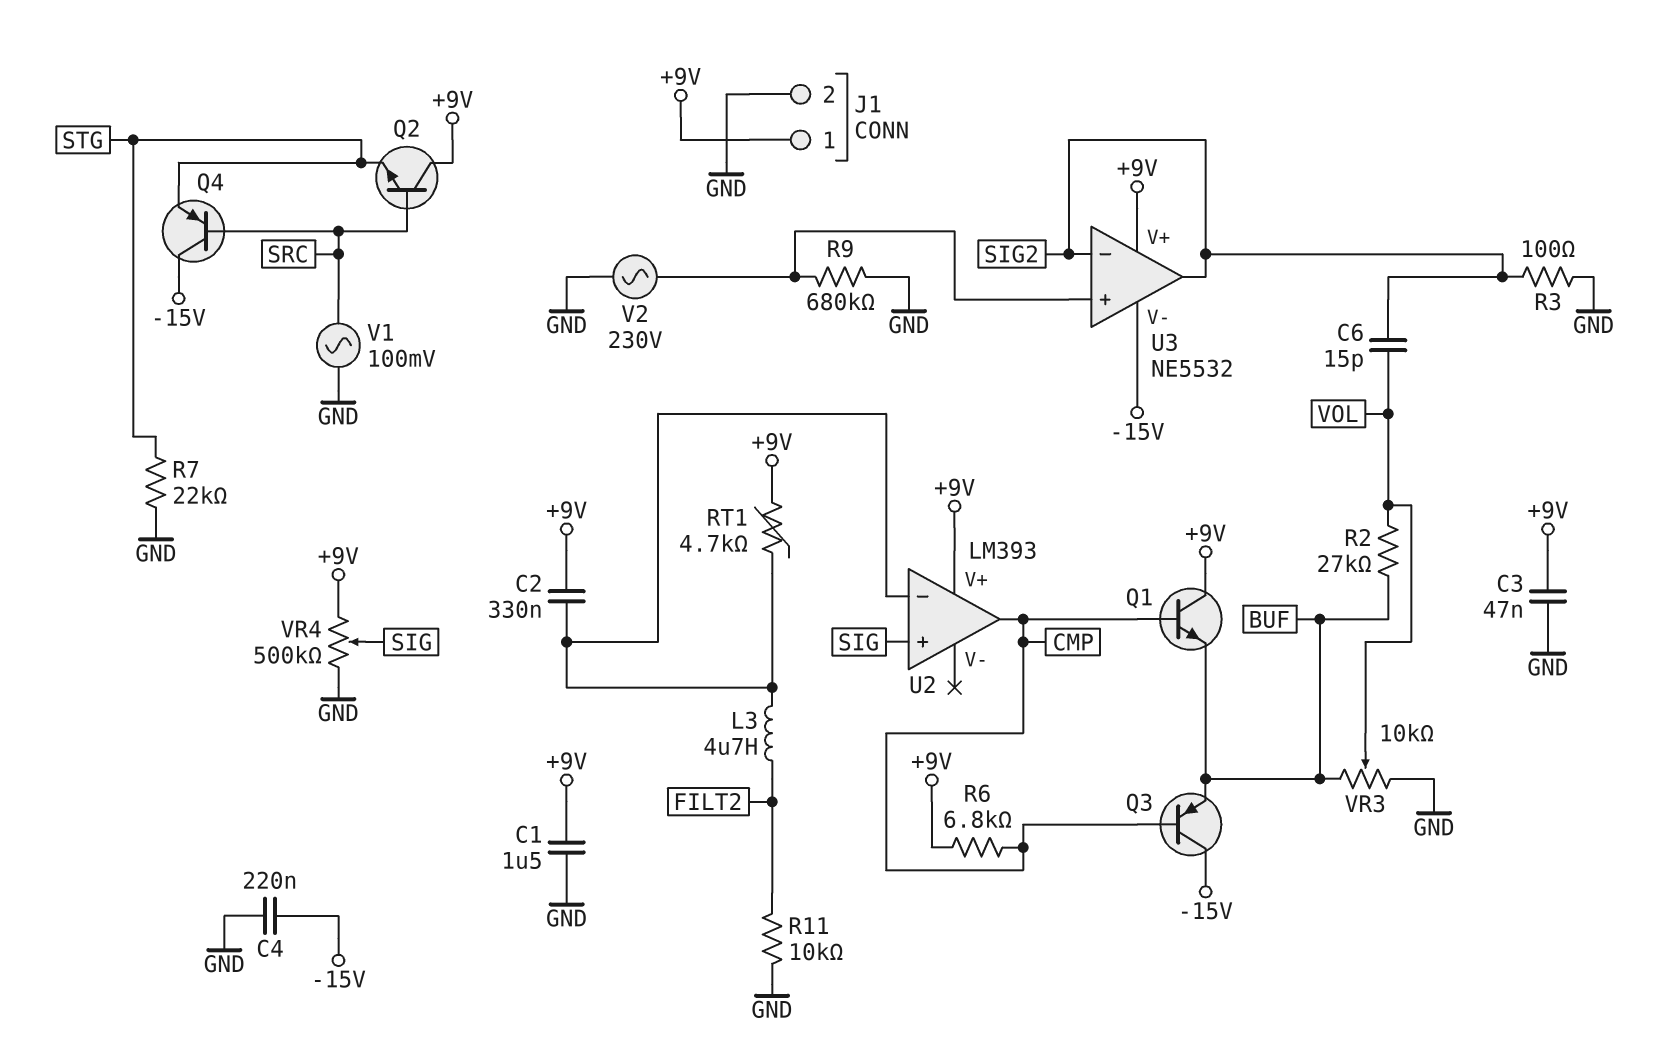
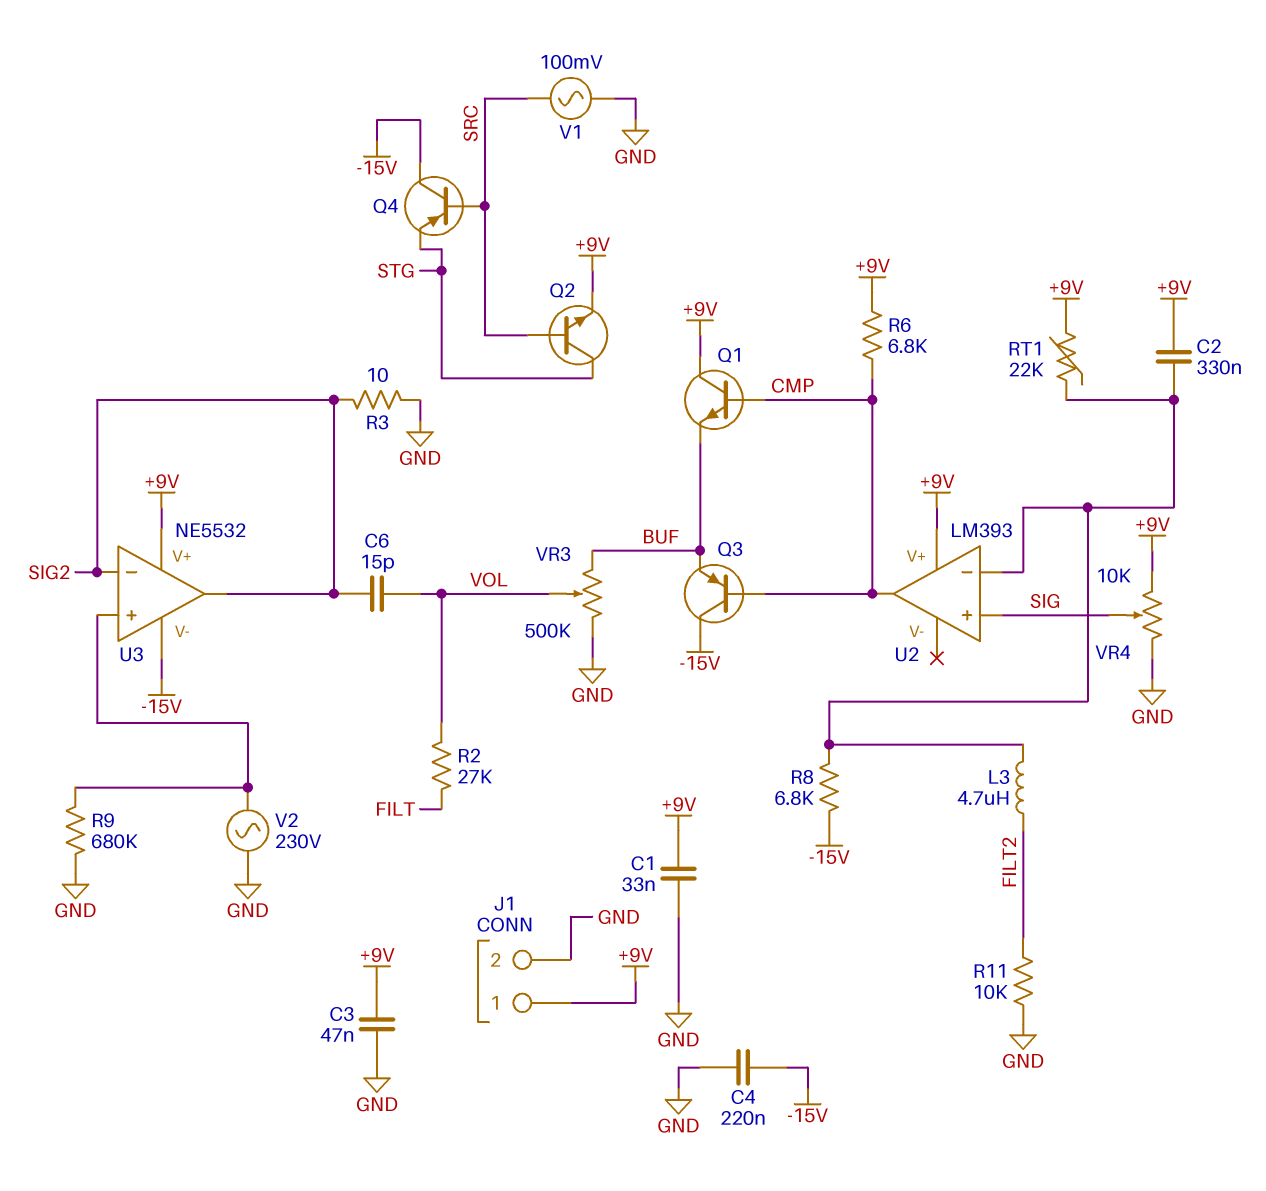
C1: 1.5uF (+9V, GND) -> 33nF (+9V, GND)
Q2: NPN (B SRC, C +9V, E STG) -> NPN (B SRC, C STG, E +9V)
R2: 27k (BUF, VOL) -> 27k (FILT, VOL)
R3: 100 (GND, SIG2) -> 10 (GND, SIG2)
R7: 22k (GND, STG) -> none
R8: none -> 6.8k (-15V, U2/in-)
RT1: 4.7k (+9V, U2/in-) -> 22k (+9V, U2/in-)
VR3: 10k (BUF, GND, wiper VOL) -> 500k (BUF, GND, wiper VOL)
VR4: 500k (+9V, GND, wiper SIG) -> 10k (+9V, GND, wiper SIG)

